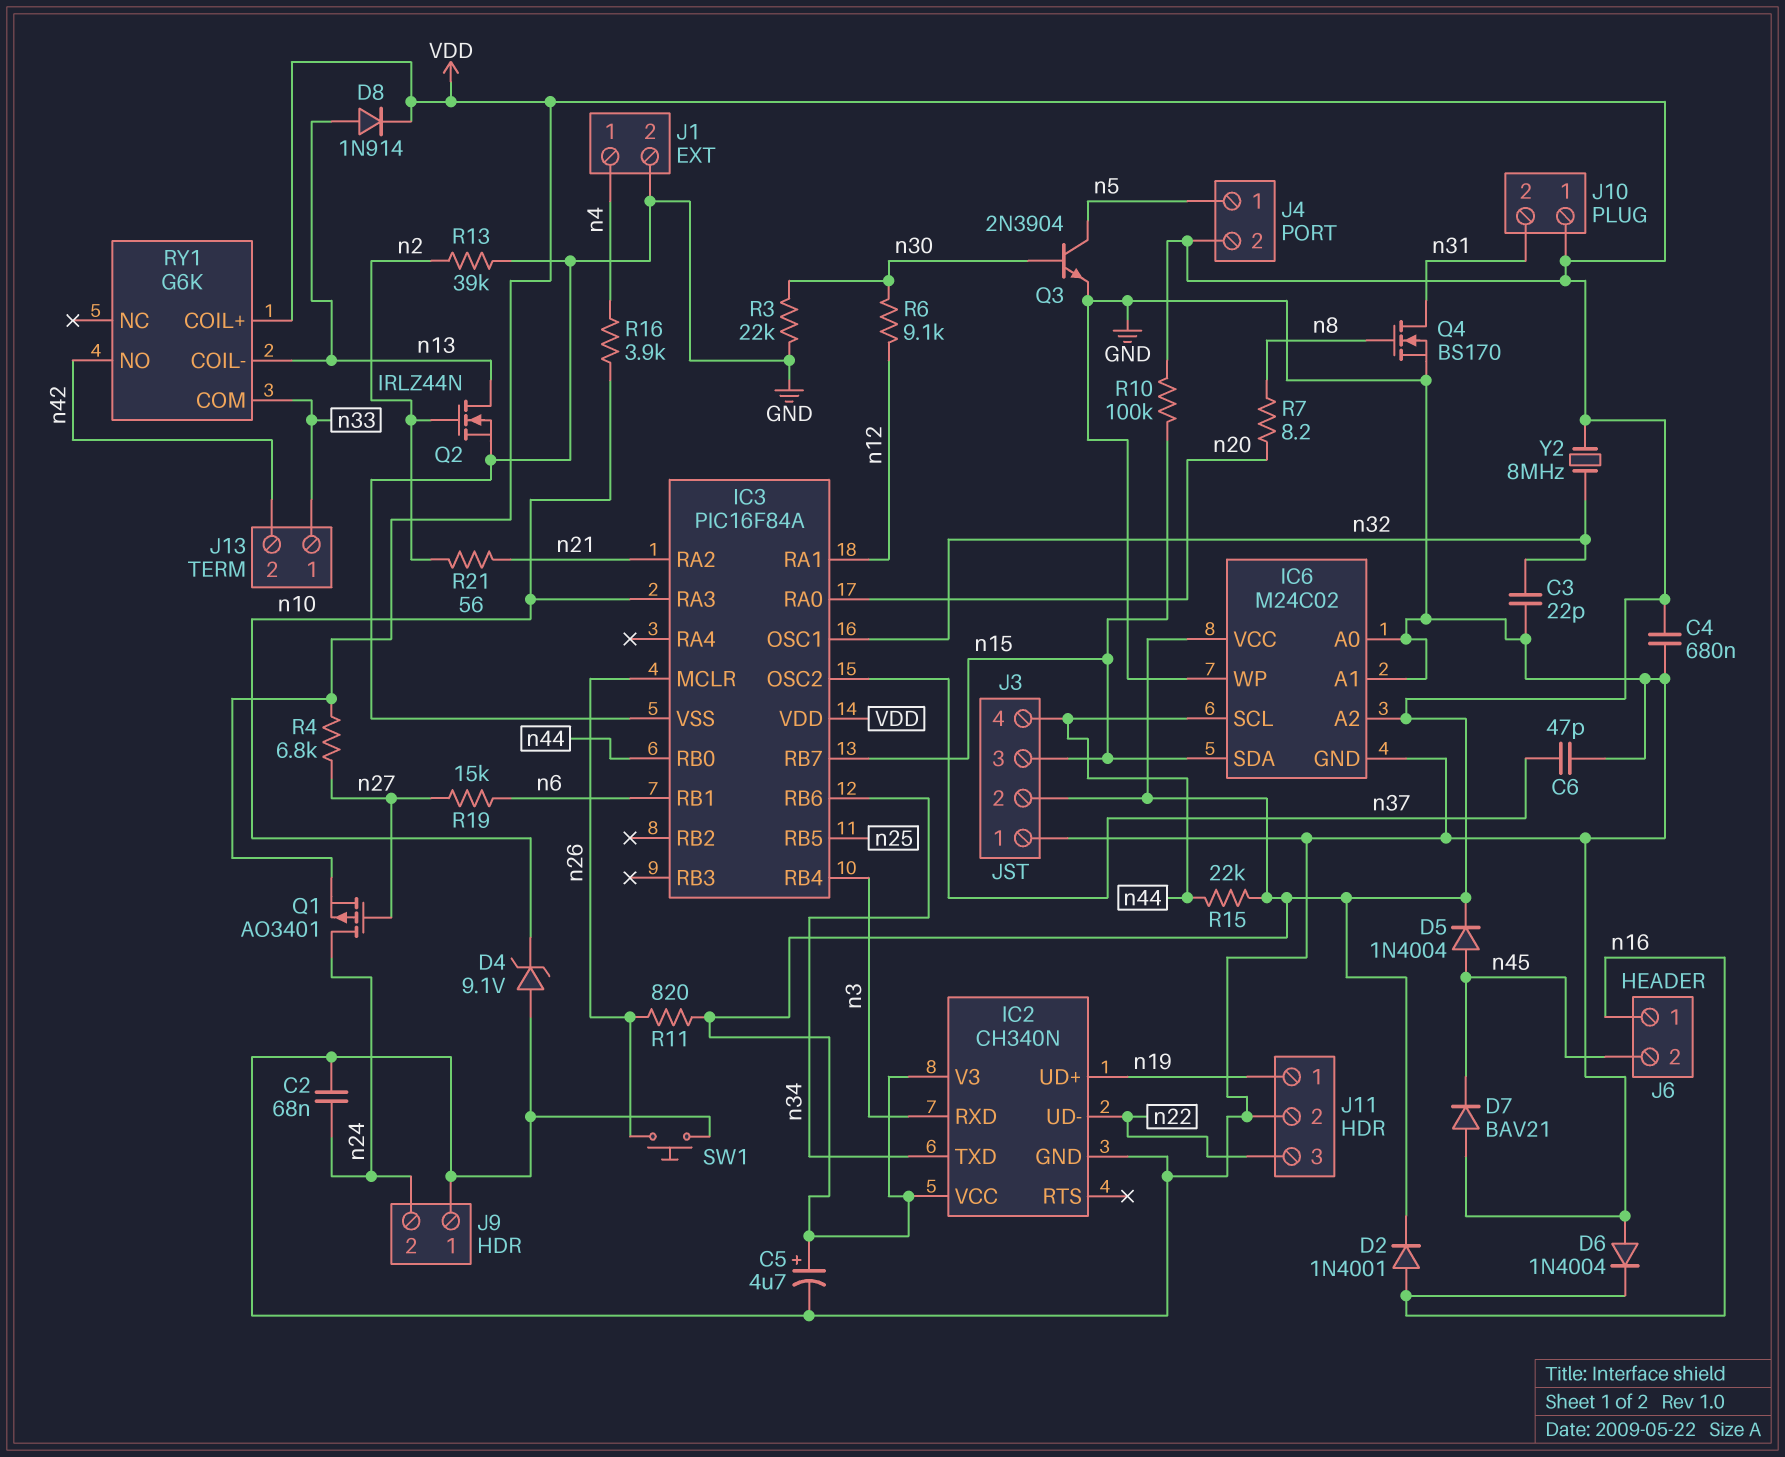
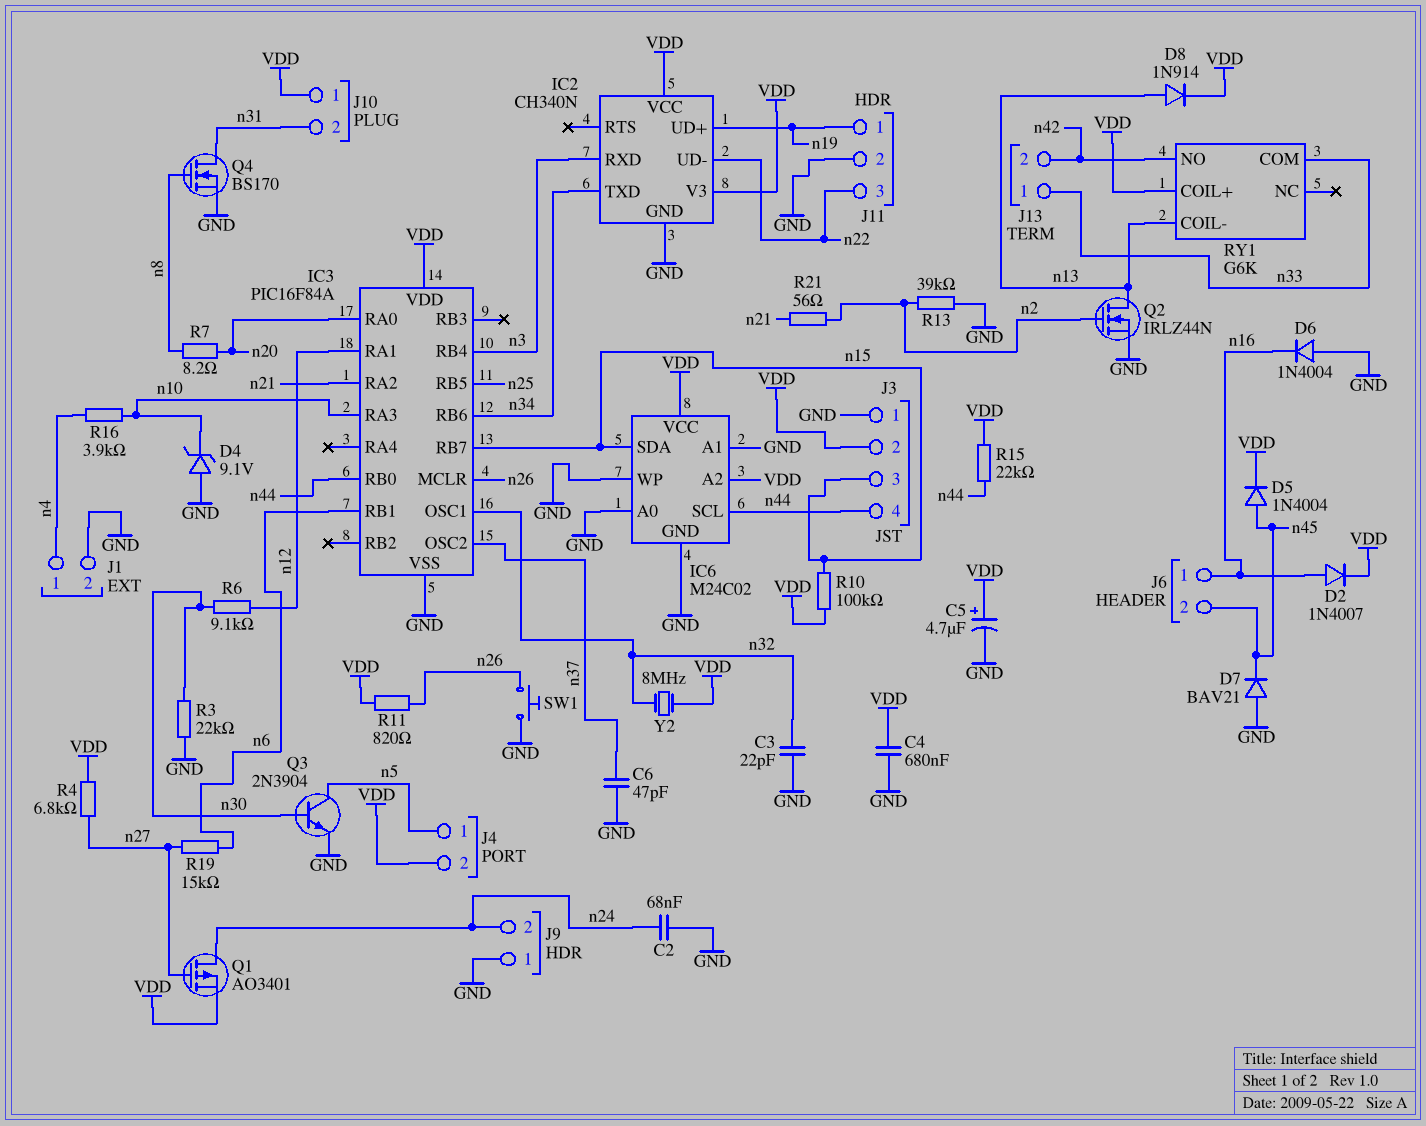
D2: diode 1N4001 (A n16, K VDD) -> diode 1N4007 (A n16, K VDD)

